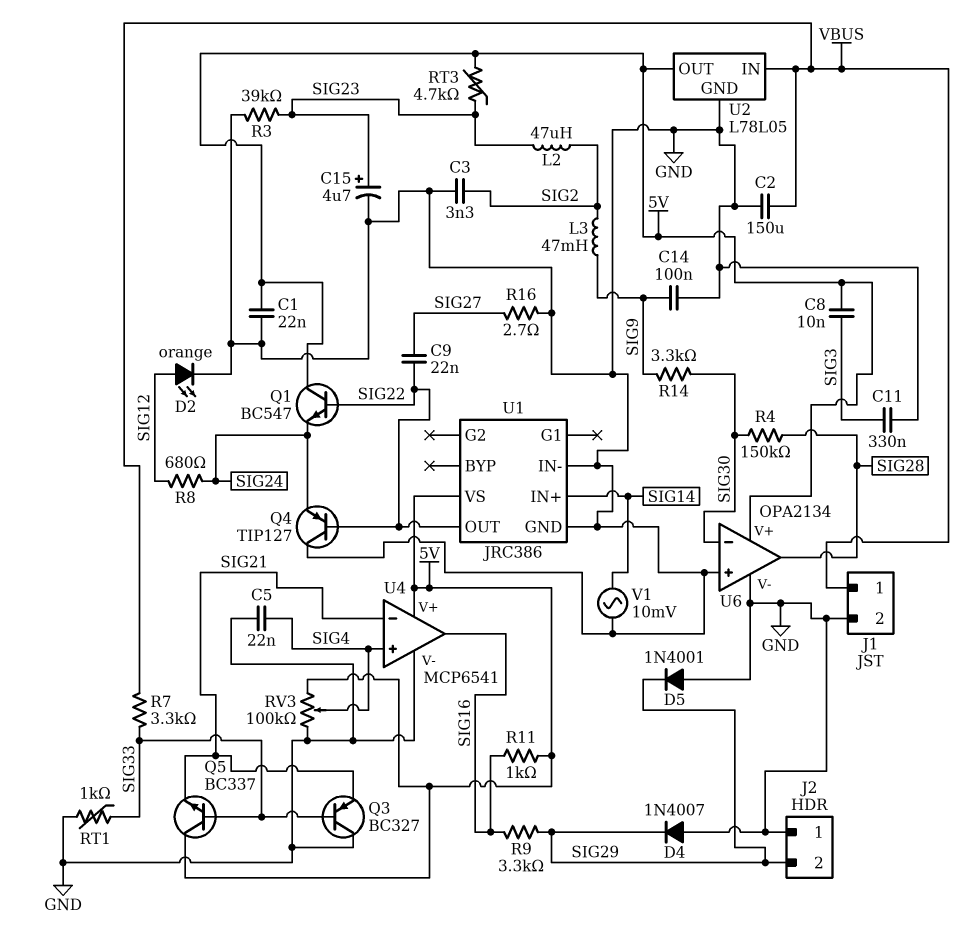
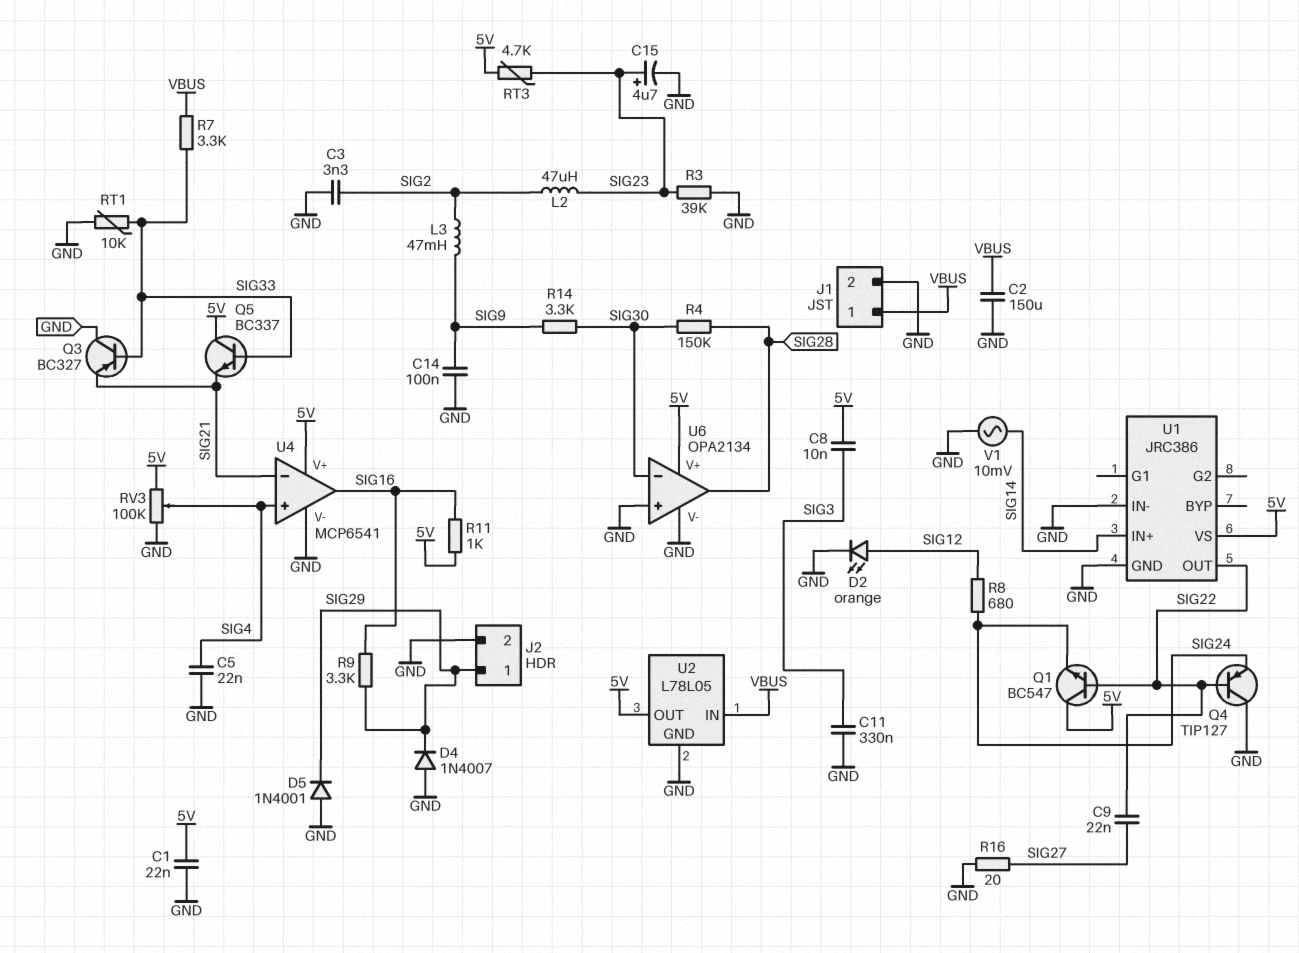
J2 pin 1: GND -> SIG29
J2 pin 2: SIG29 -> GND
R16: 2.7 (GND, SIG27) -> 20 (GND, SIG27)
RT1: 1k (GND, SIG33) -> 10k (GND, SIG33)

